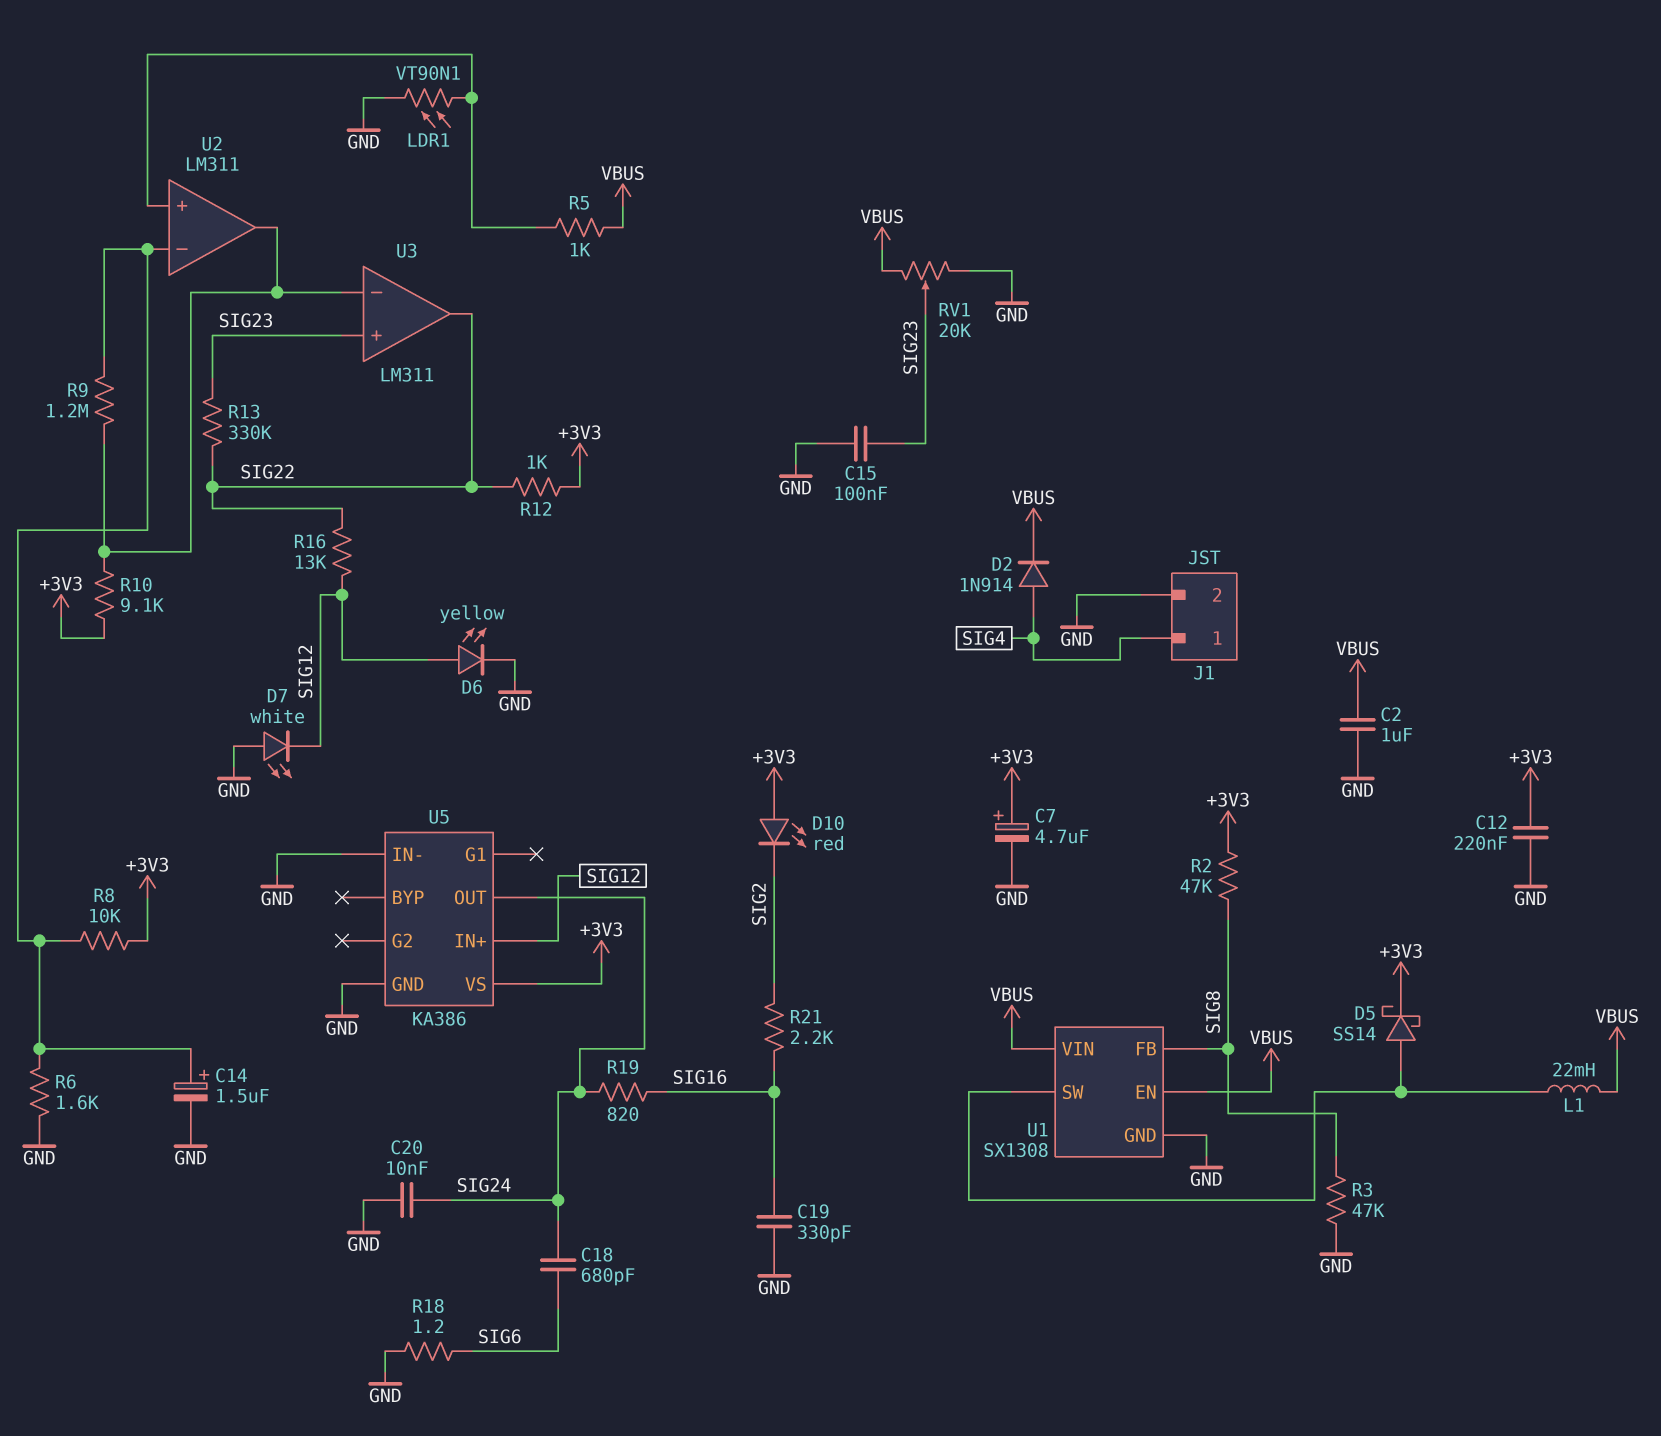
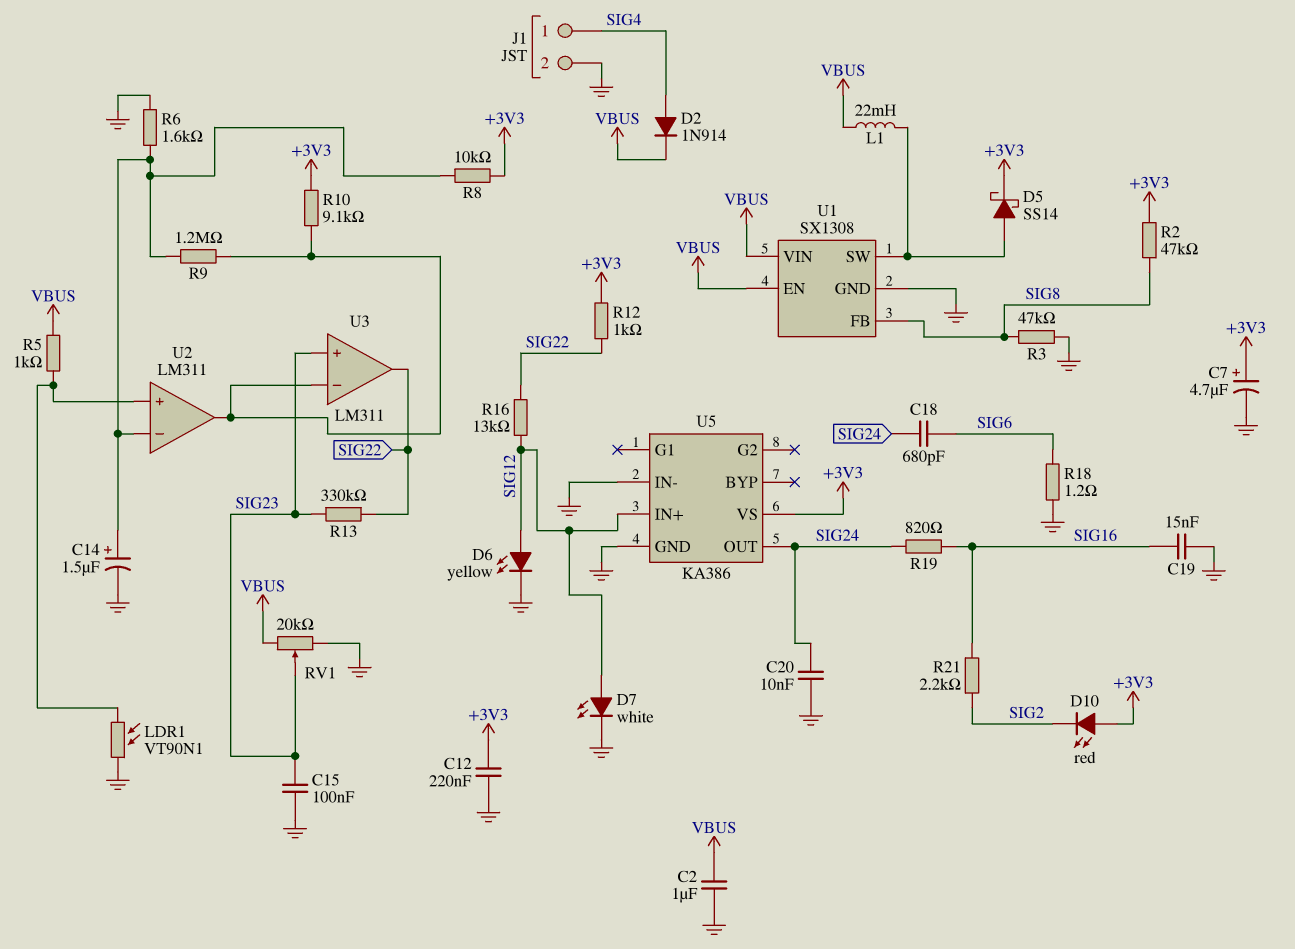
C19: 330pF (GND, SIG16) -> 15nF (GND, SIG16)
D7: LED white (A GND, K SIG12) -> LED white (A SIG12, K GND)

